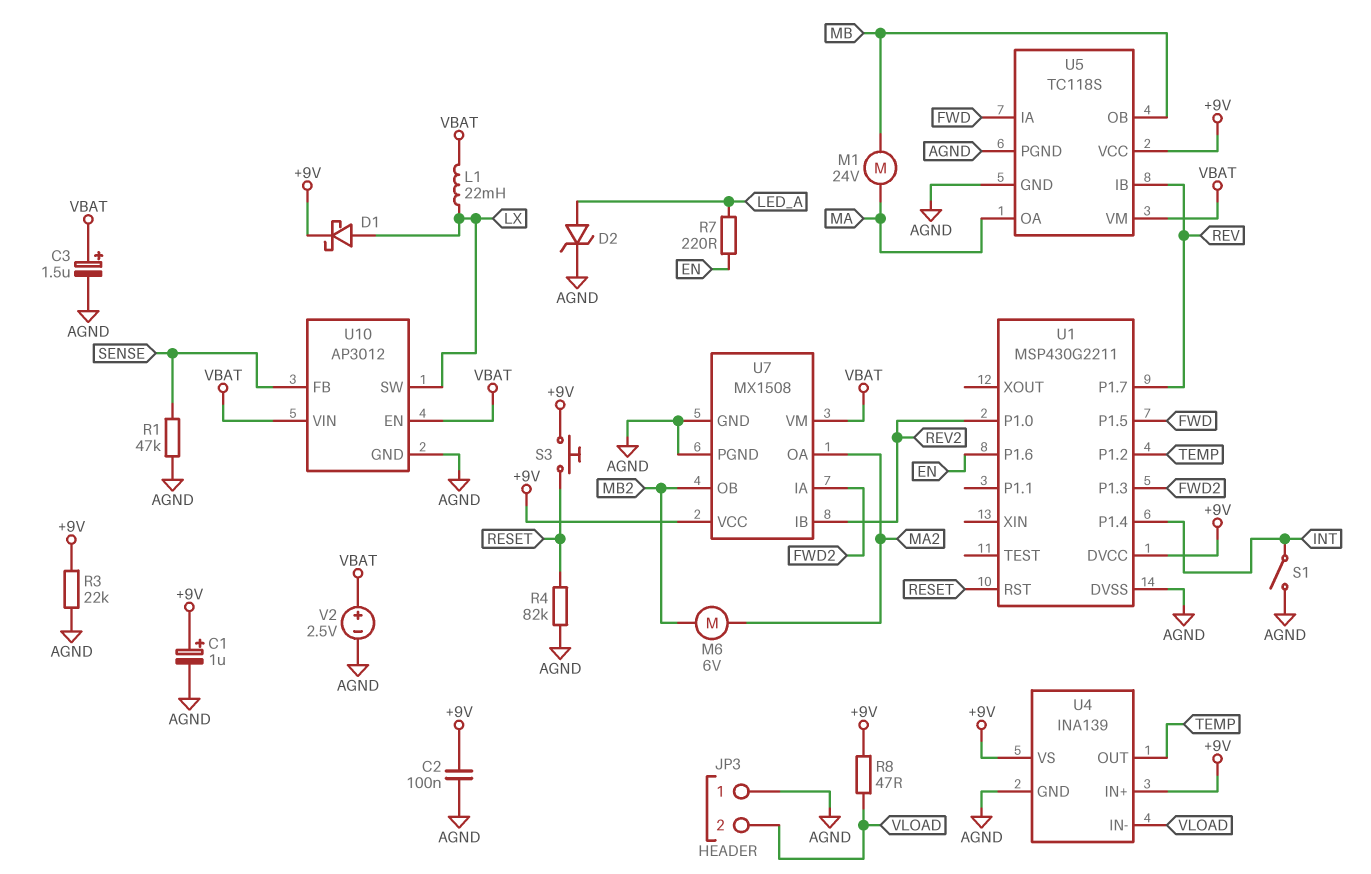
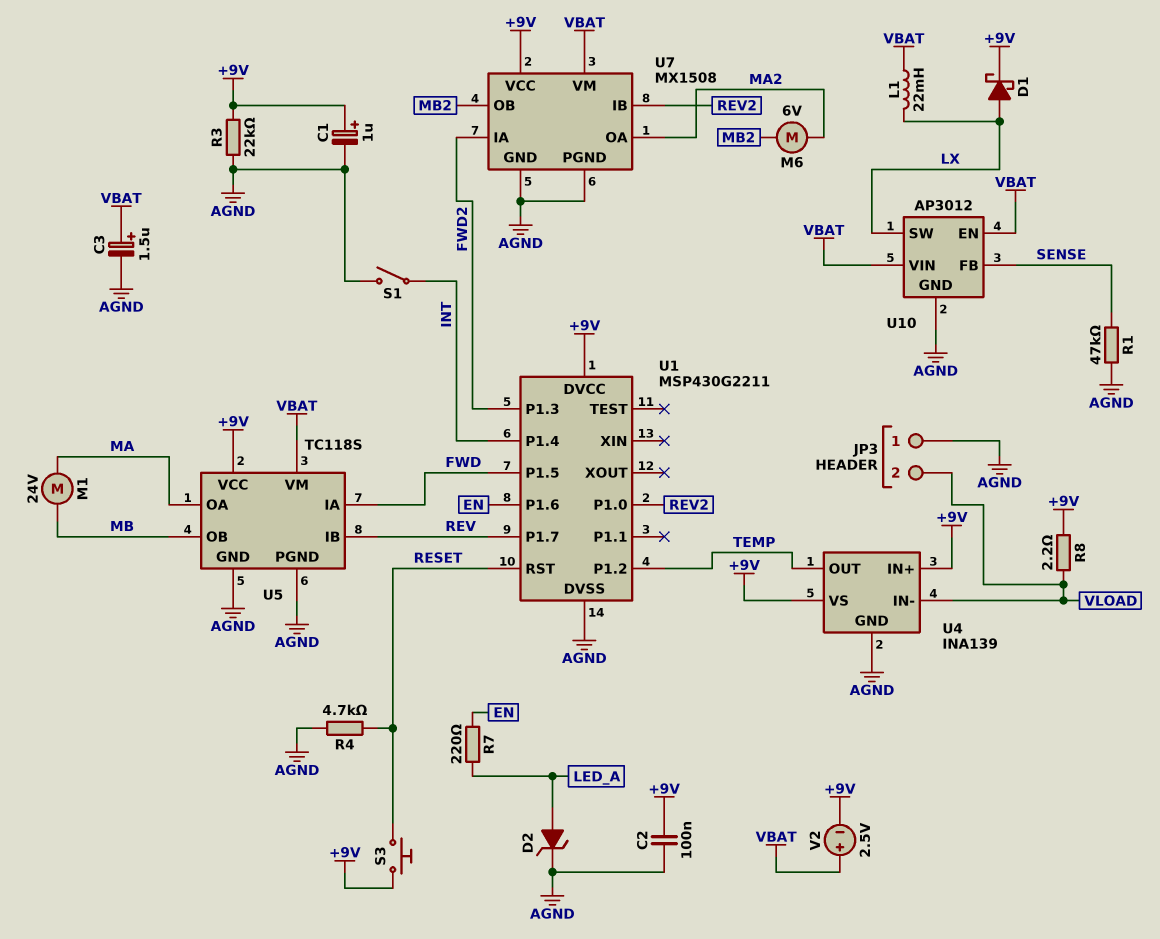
R4: 82k (AGND, RESET) -> 4.7k (AGND, RESET)
R8: 47 (+9V, VLOAD) -> 2.2 (+9V, VLOAD)
V2: 2.5V (plus VBAT, minus AGND) -> 2.5V (plus VBAT, minus +9V)

